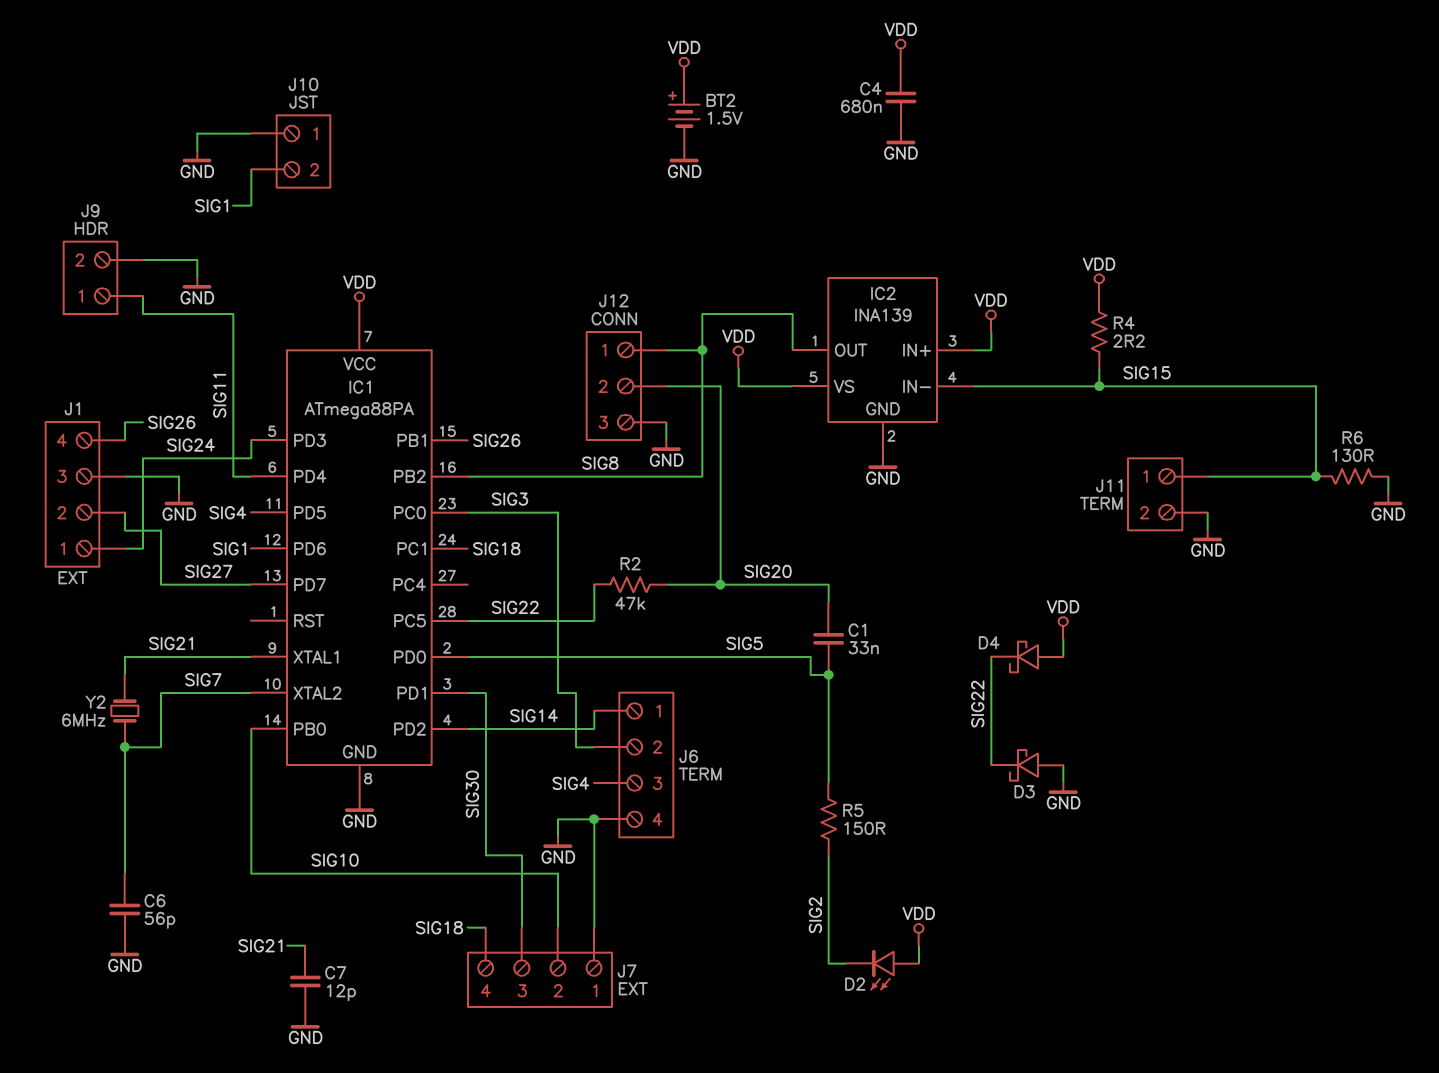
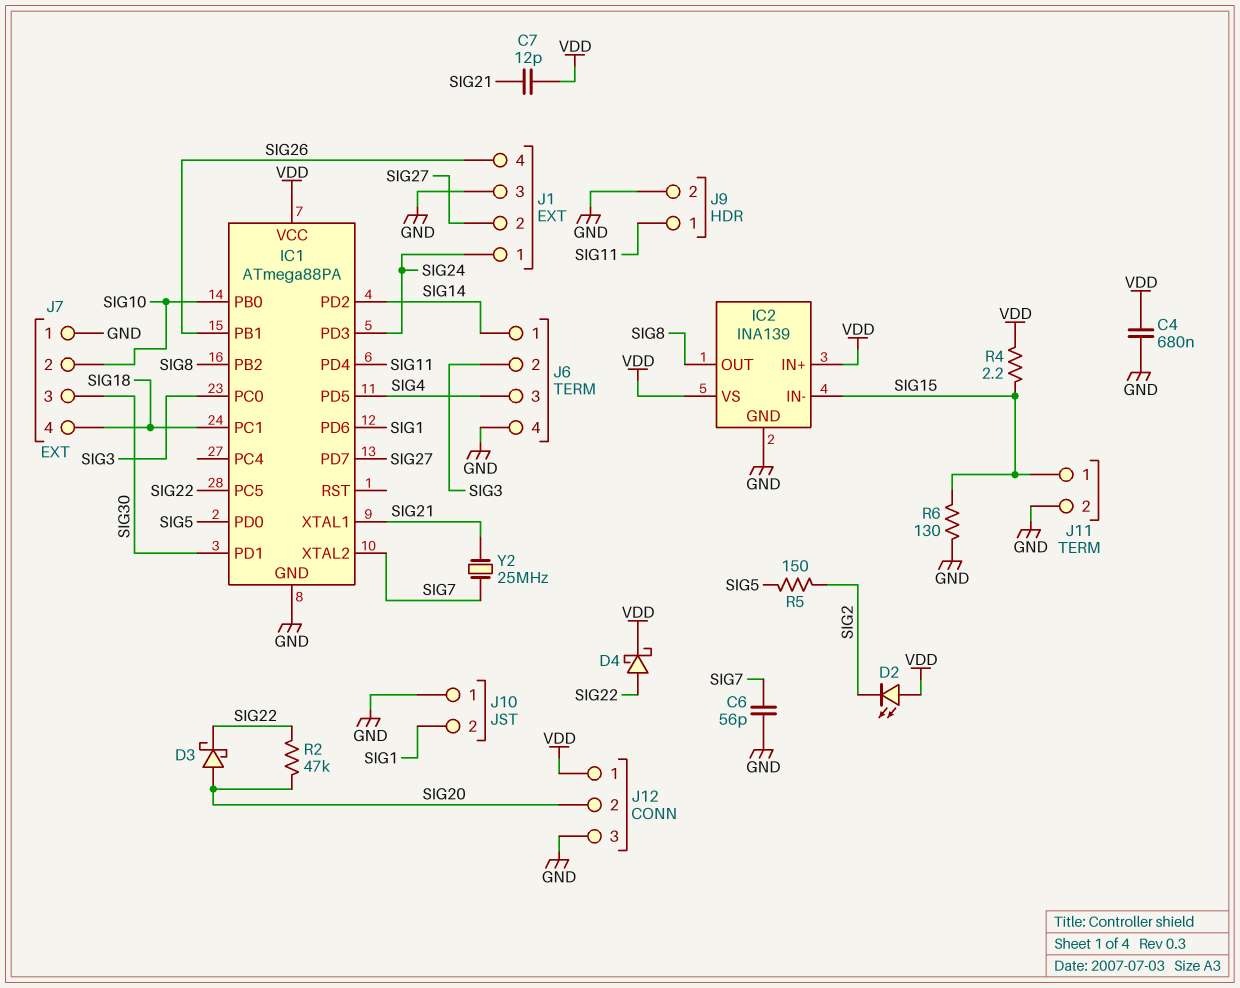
BT2: 1.5V (plus VDD, minus GND) -> none
C1: 33nF (SIG5, SIG20) -> none
C7: 12pF (GND, SIG21) -> 12pF (SIG21, VDD)
D3: schottky (A GND, K SIG22) -> schottky (A SIG20, K SIG22)
D4: schottky (A VDD, K SIG22) -> schottky (A SIG22, K VDD)
J12 pin 1: SIG8 -> VDD
Y2: 6MHz (SIG7, SIG21) -> 25MHz (SIG7, SIG21)

